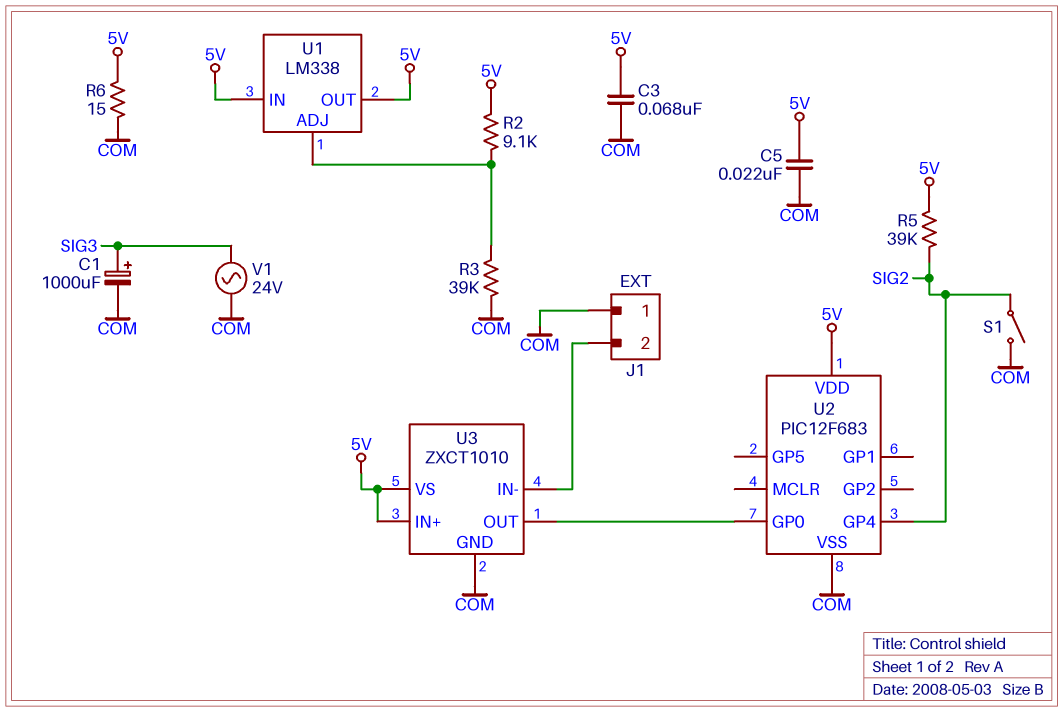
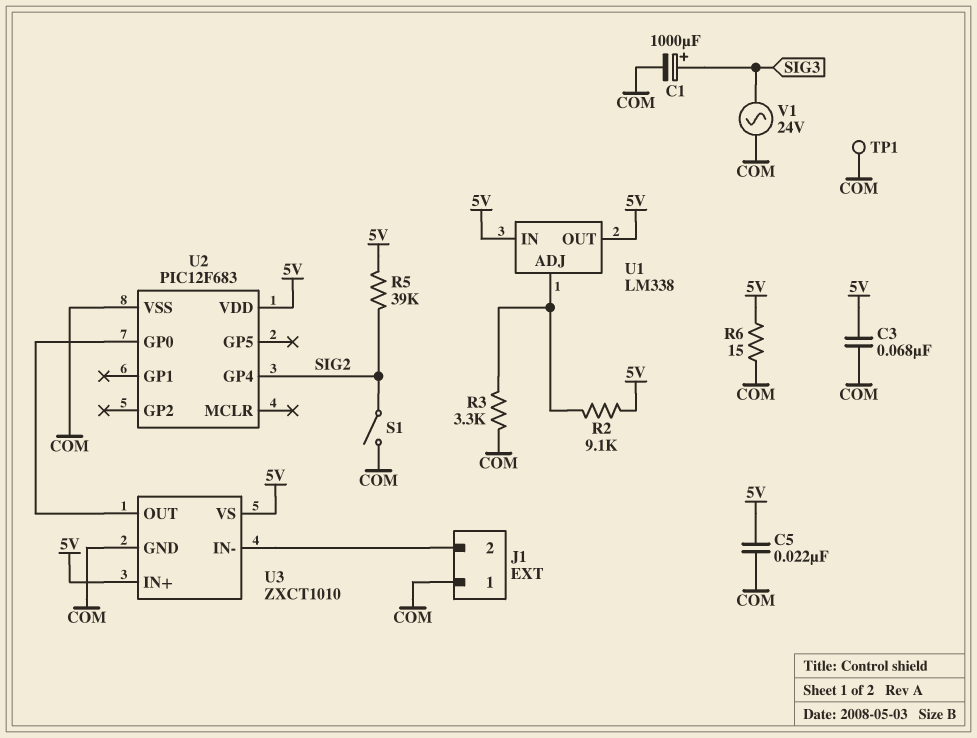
R3: 39k (COM, U1/ADJ) -> 3.3k (COM, U1/ADJ)
TP1: none -> test point (COM)

